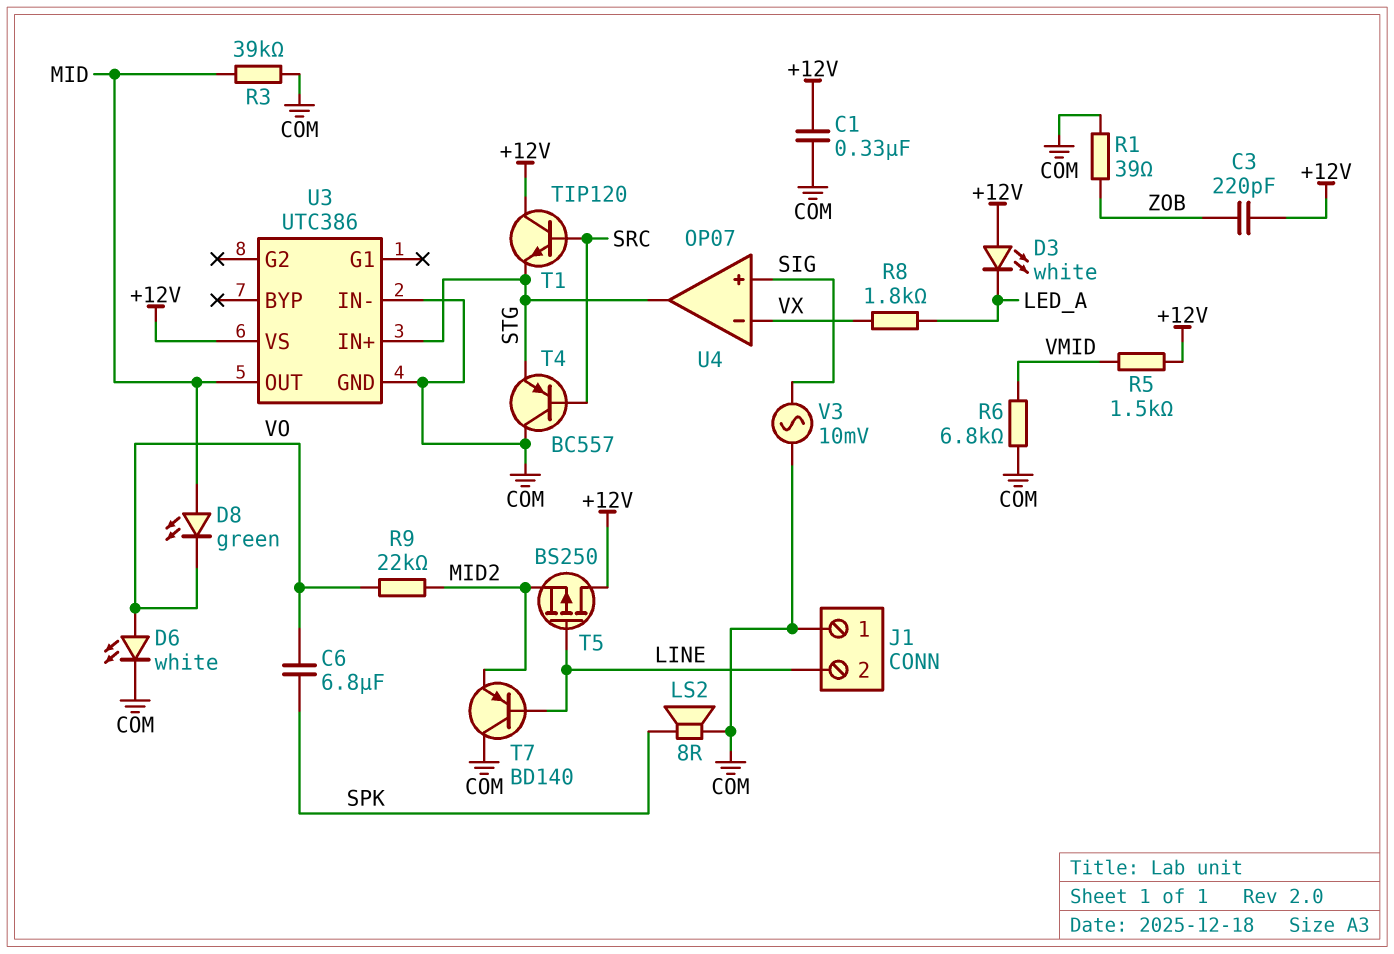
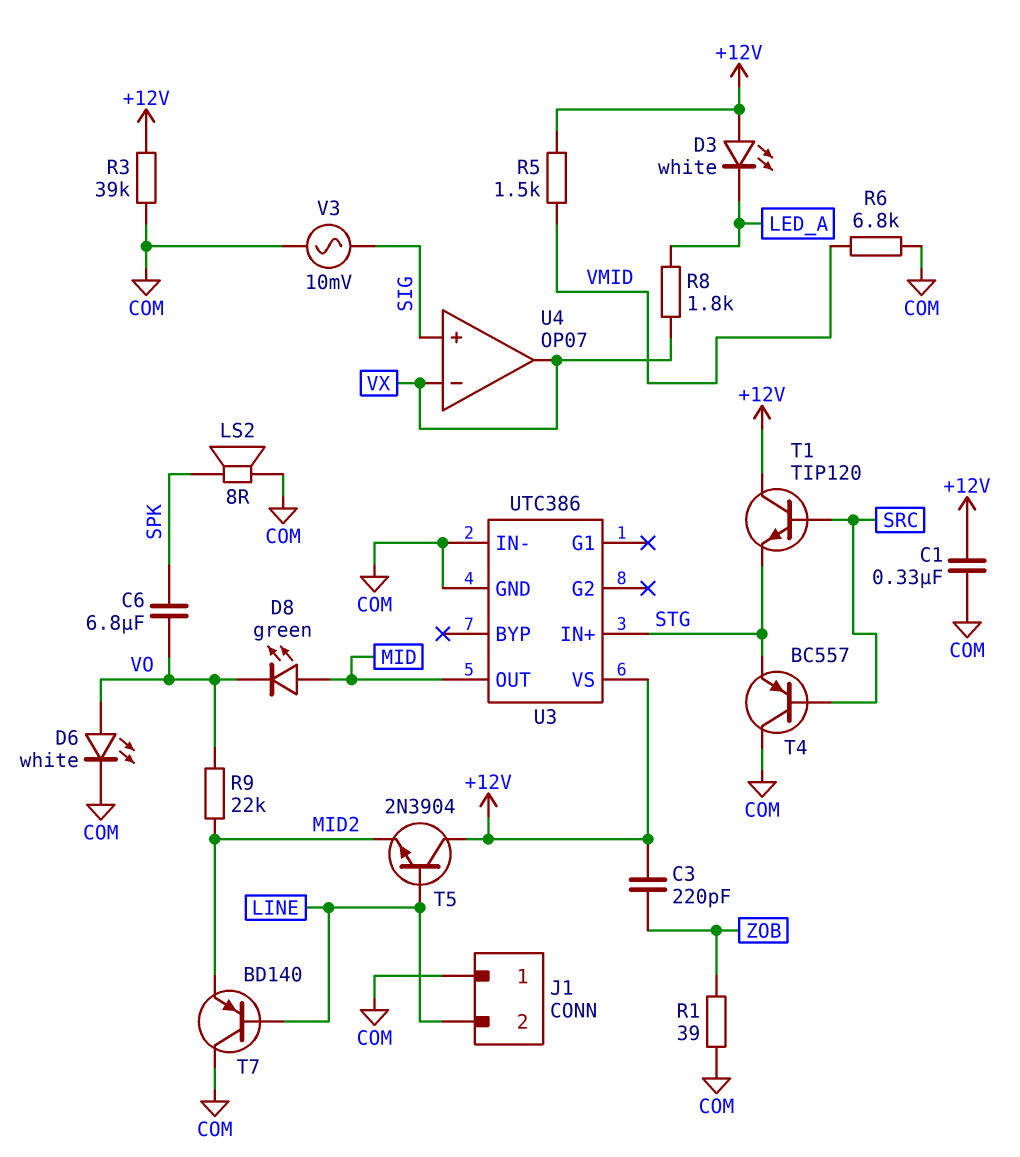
R3: 39k (COM, MID) -> 39k (+12V, COM)
T5: PMOS BS250 (G LINE, D +12V, S MID2) -> NPN 2N3904 (B LINE, C +12V, E MID2)
U4 pin out: STG -> VX

